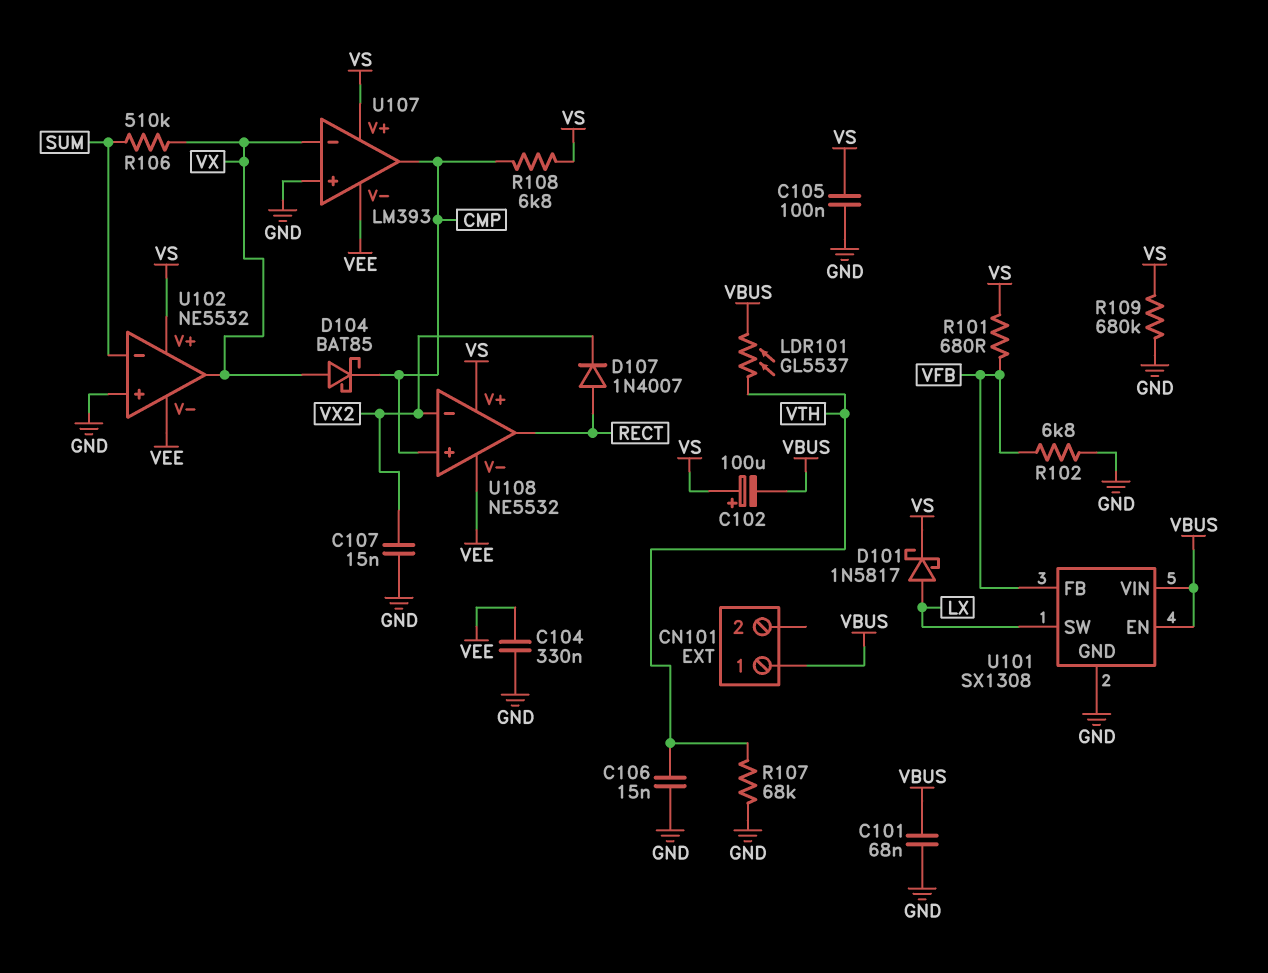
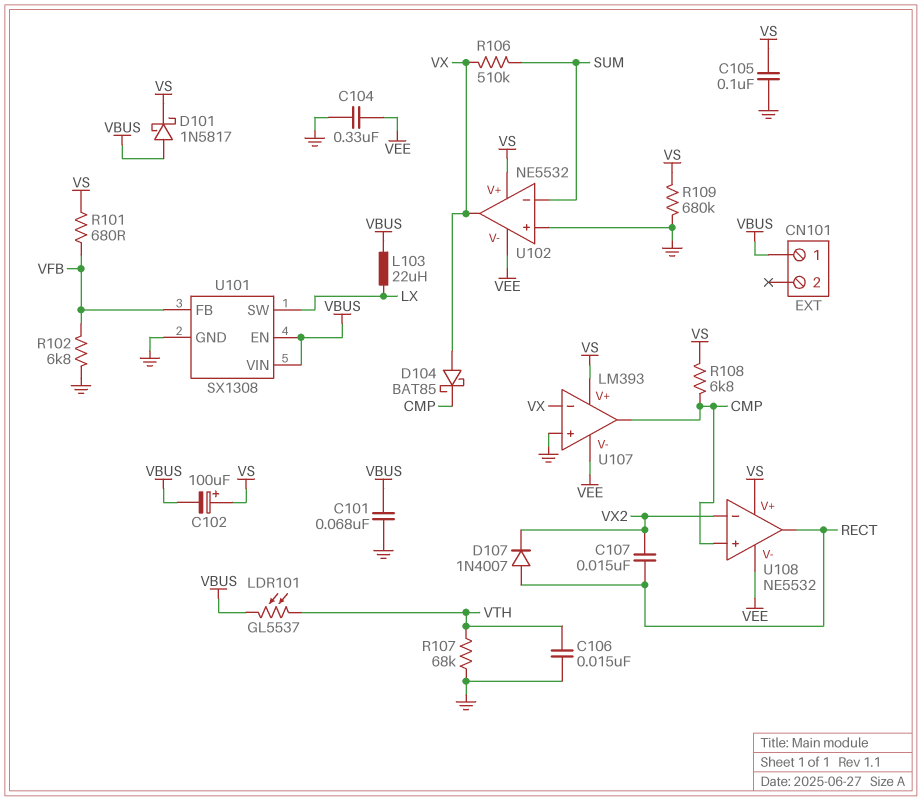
C107: 15nF (GND, VX2) -> 15nF (RECT, VX2)
D101: schottky 1N5817 (A LX, K VS) -> schottky 1N5817 (A VBUS, K VS)
L103: none -> 22uH (LX, VBUS)

